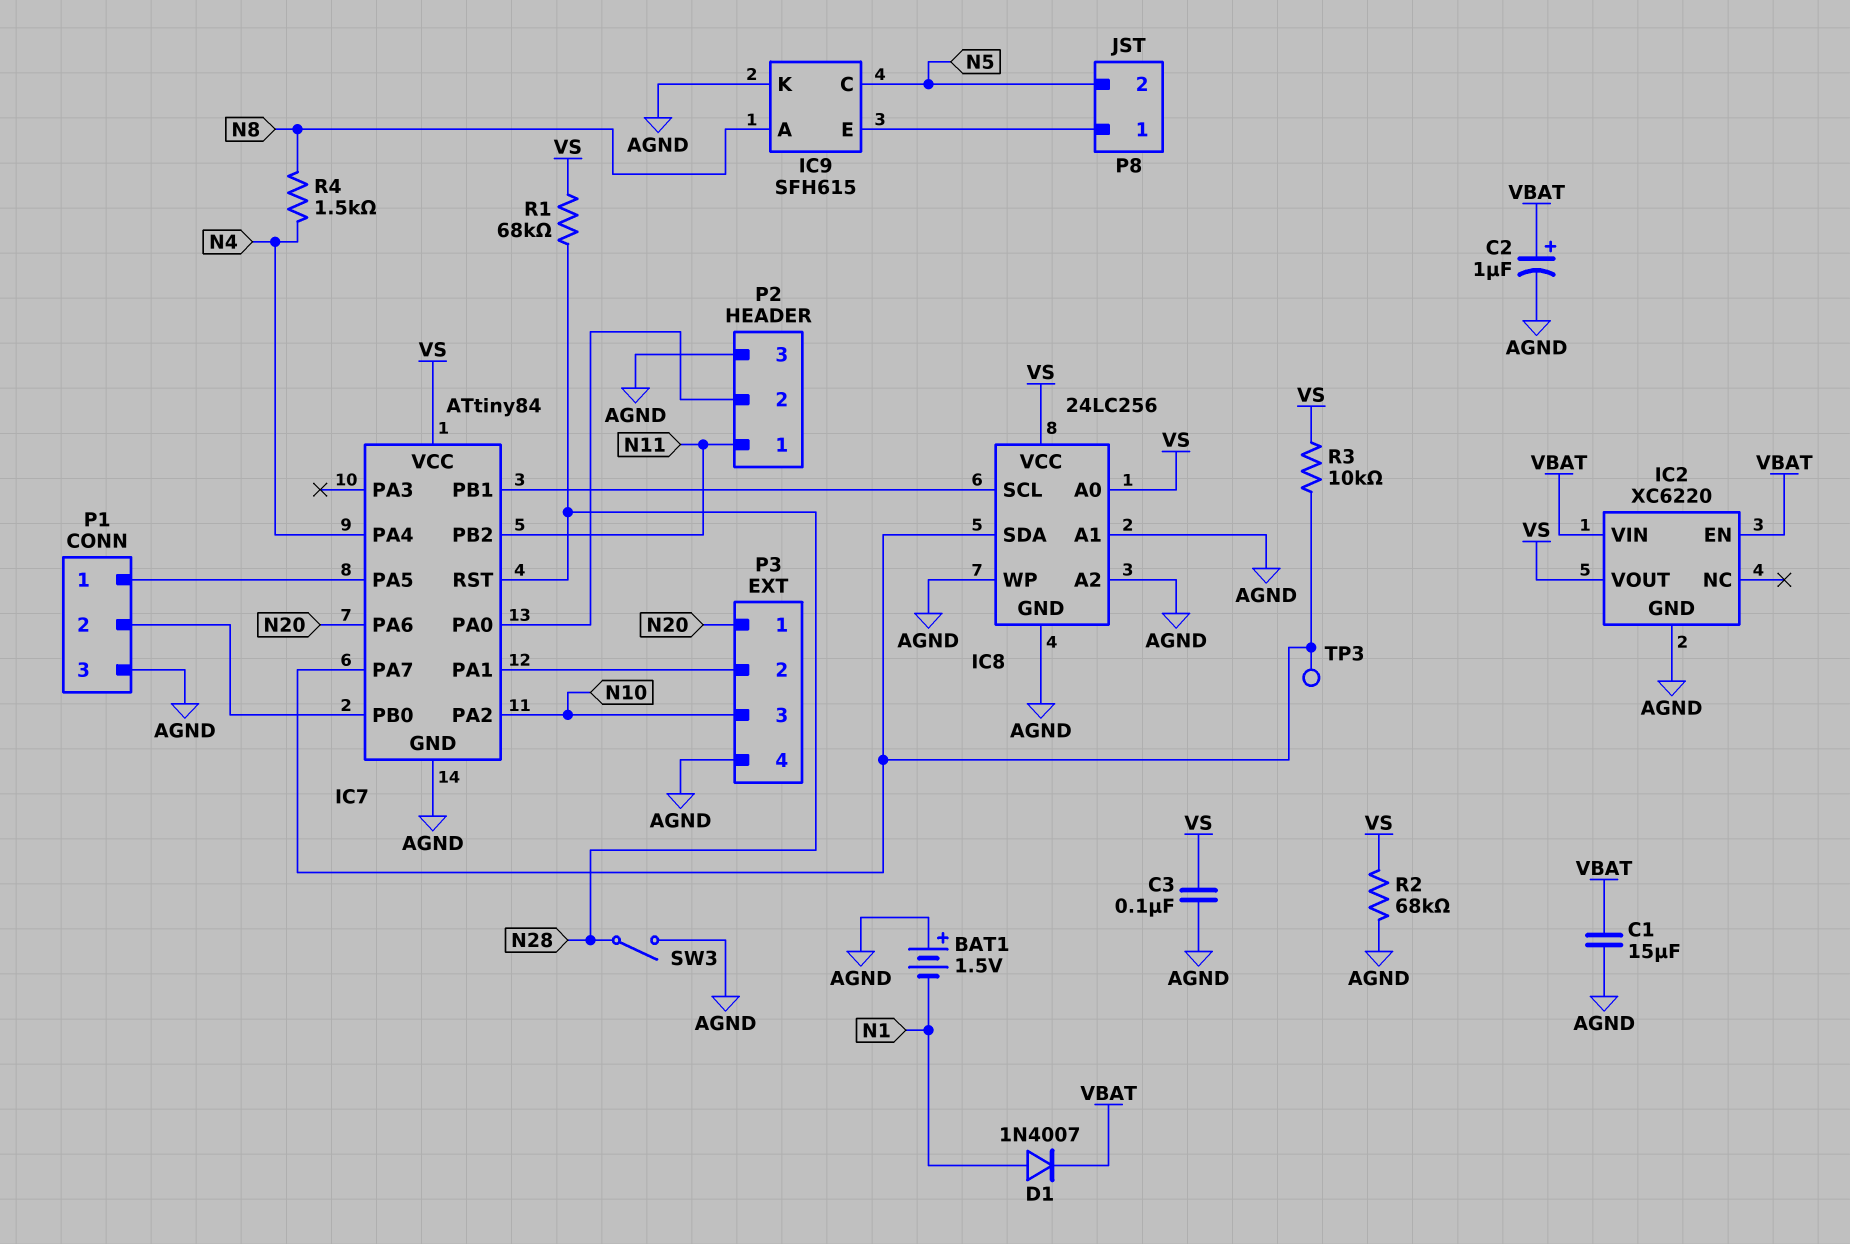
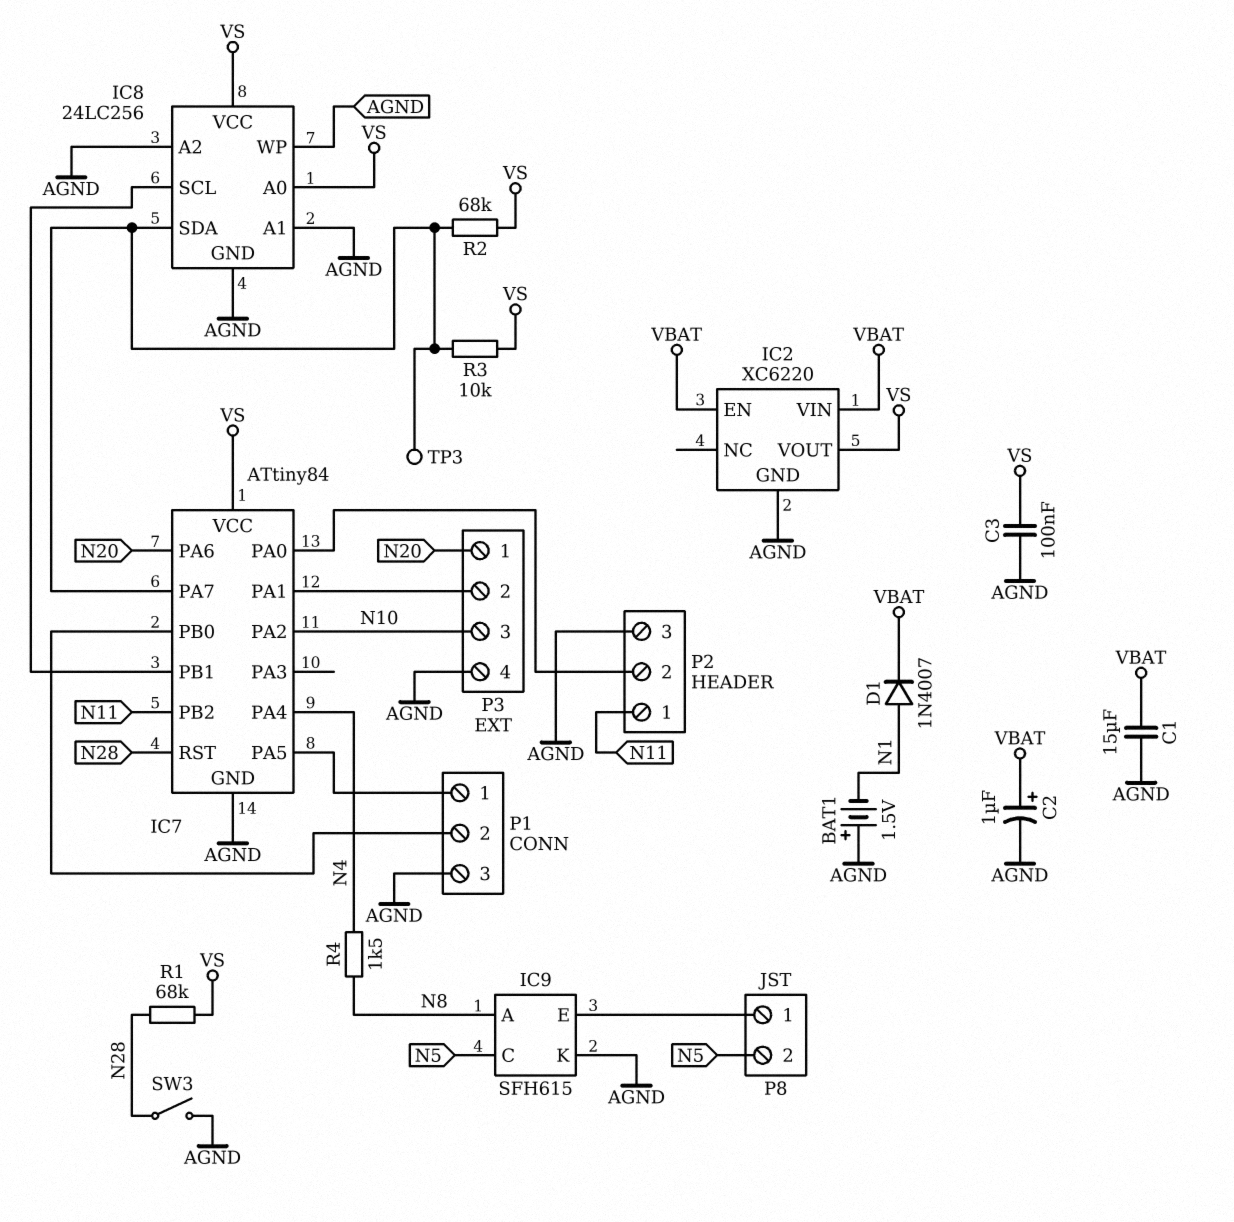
R2: 68k (AGND, VS) -> 68k (IC7/PA7, VS)

